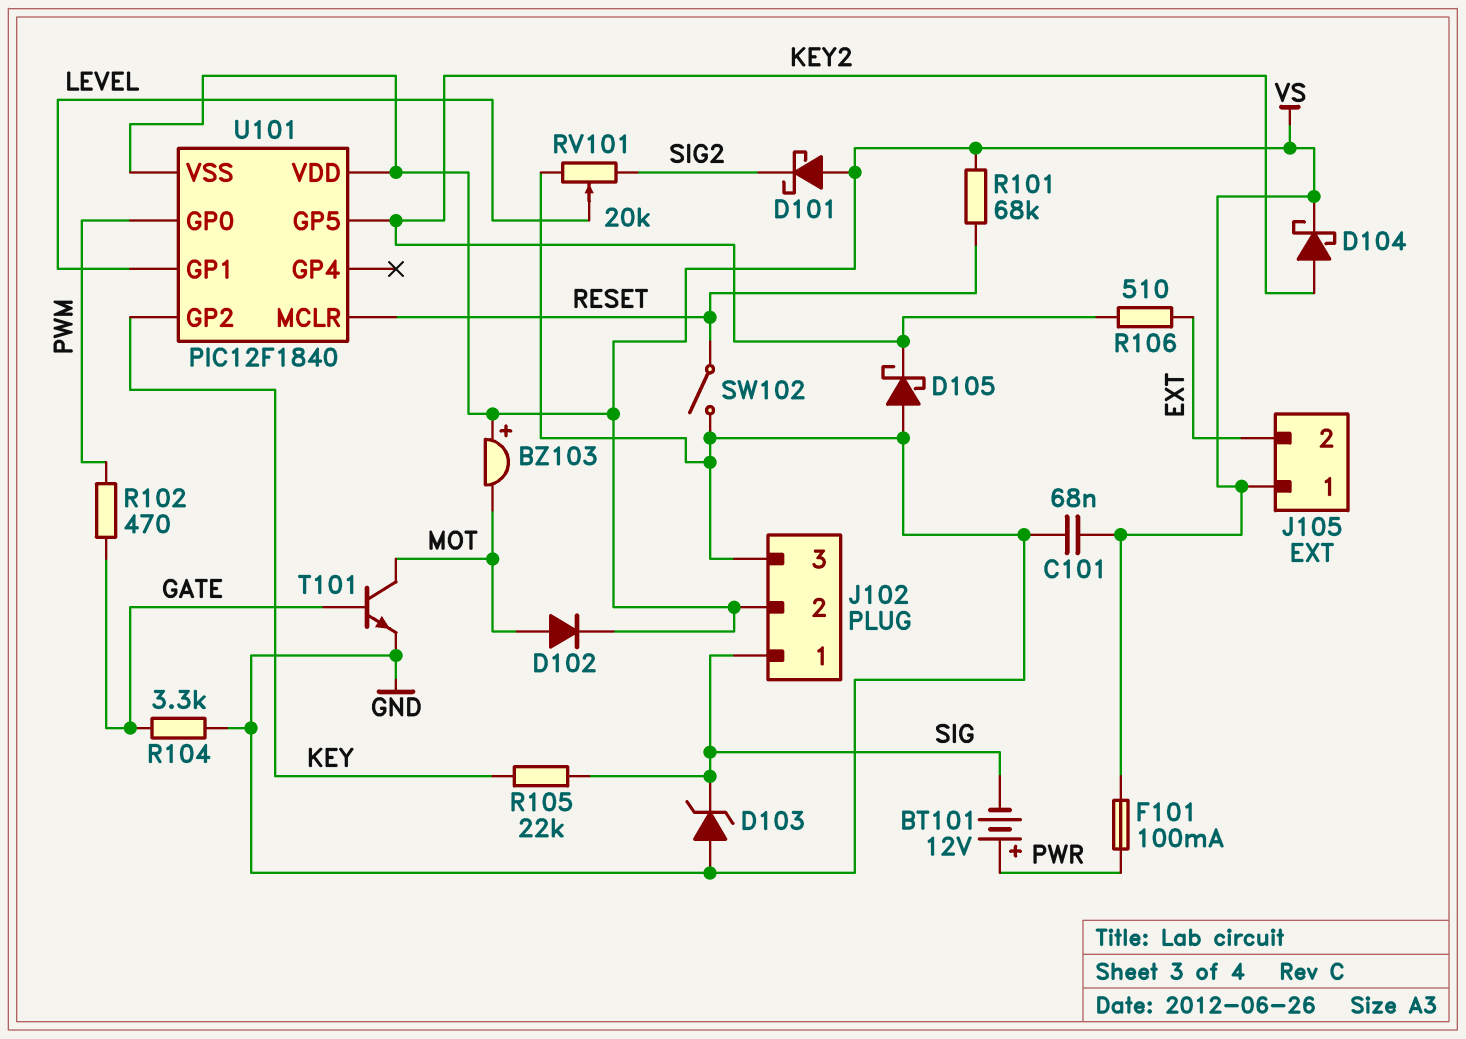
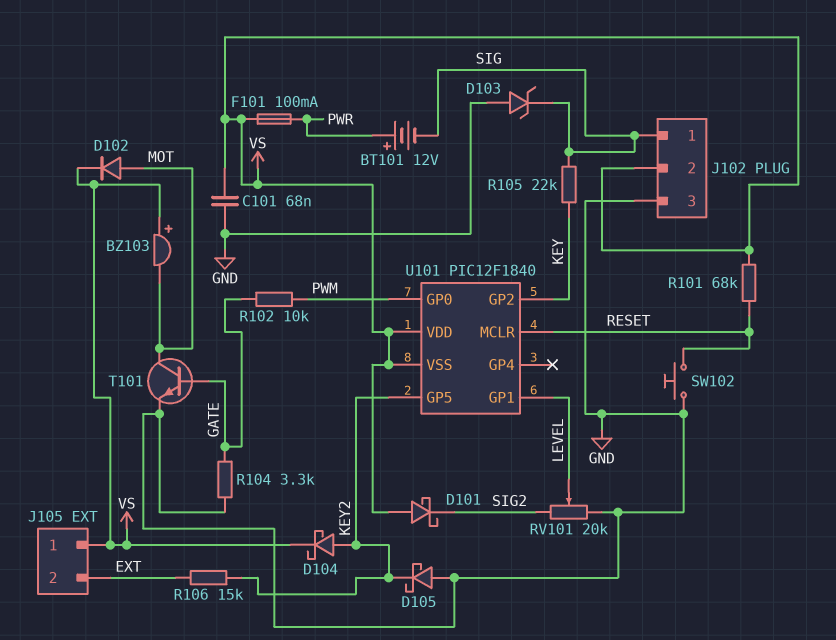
R102: 470 (GATE, PWM) -> 10k (GATE, PWM)
R106: 510 (EXT, KEY2) -> 15k (EXT, KEY2)
SW102: switch (GND, RESET) -> button (GND, RESET)

